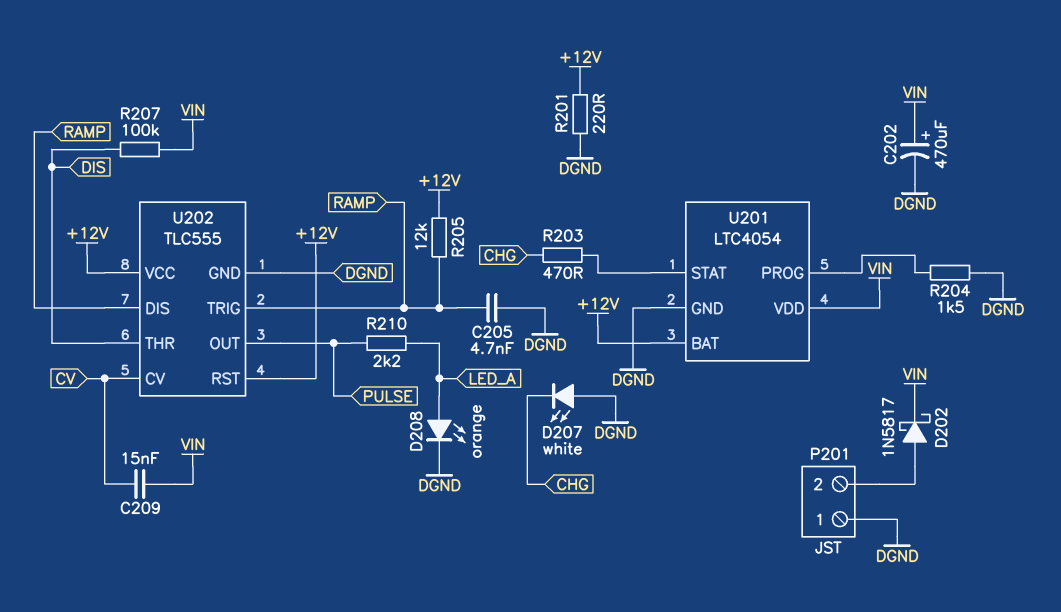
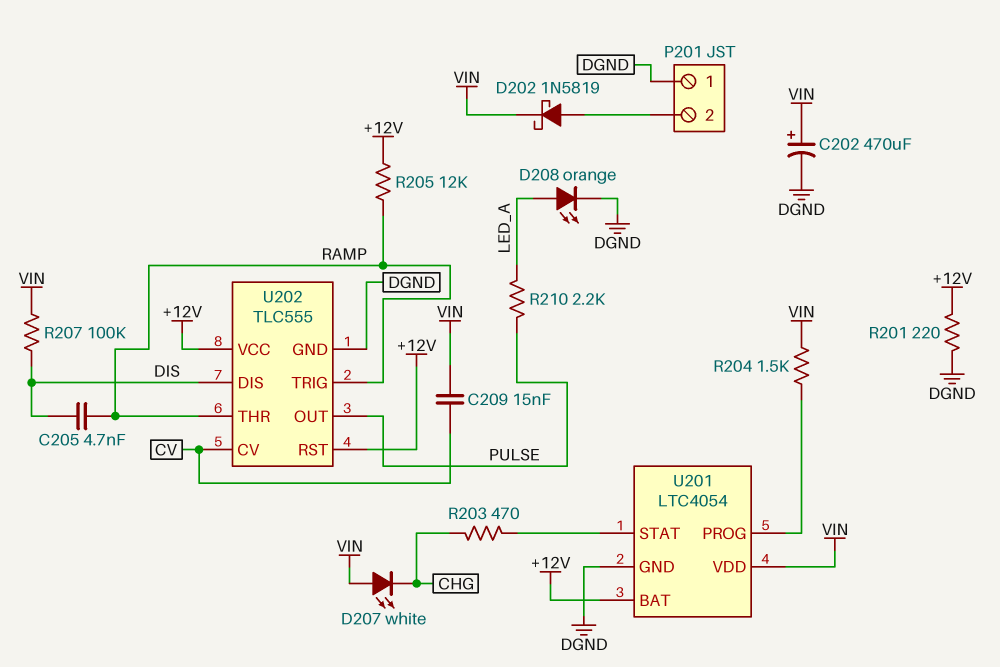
C205: 4.7nF (DGND, RAMP) -> 4.7nF (DIS, RAMP)
D202: schottky 1N5817 (A P201/2, K VIN) -> schottky 1N5819 (A P201/2, K VIN)
D207: LED white (A DGND, K CHG) -> LED white (A VIN, K CHG)
R204: 1.5k (DGND, U201/PROG) -> 1.5k (U201/PROG, VIN)
U202 pin DIS: RAMP -> DIS
U202 pin THR: DIS -> RAMP

